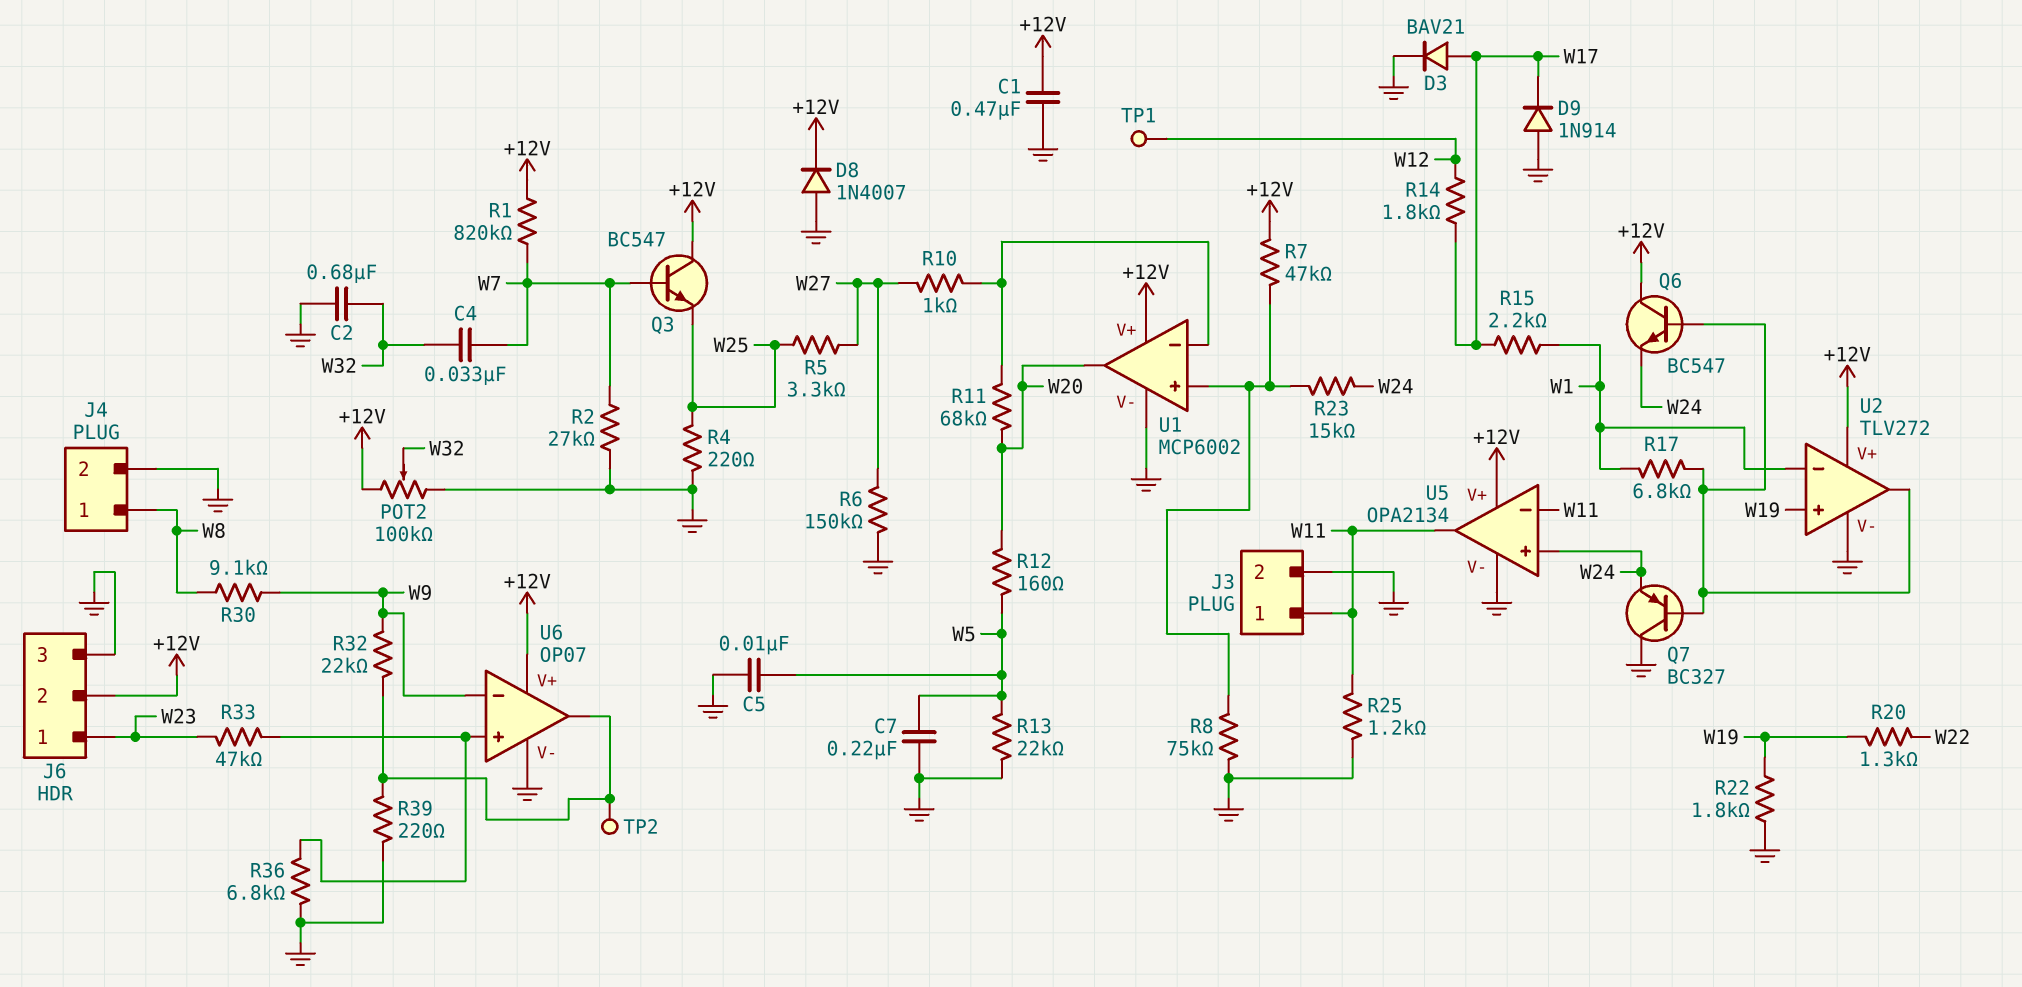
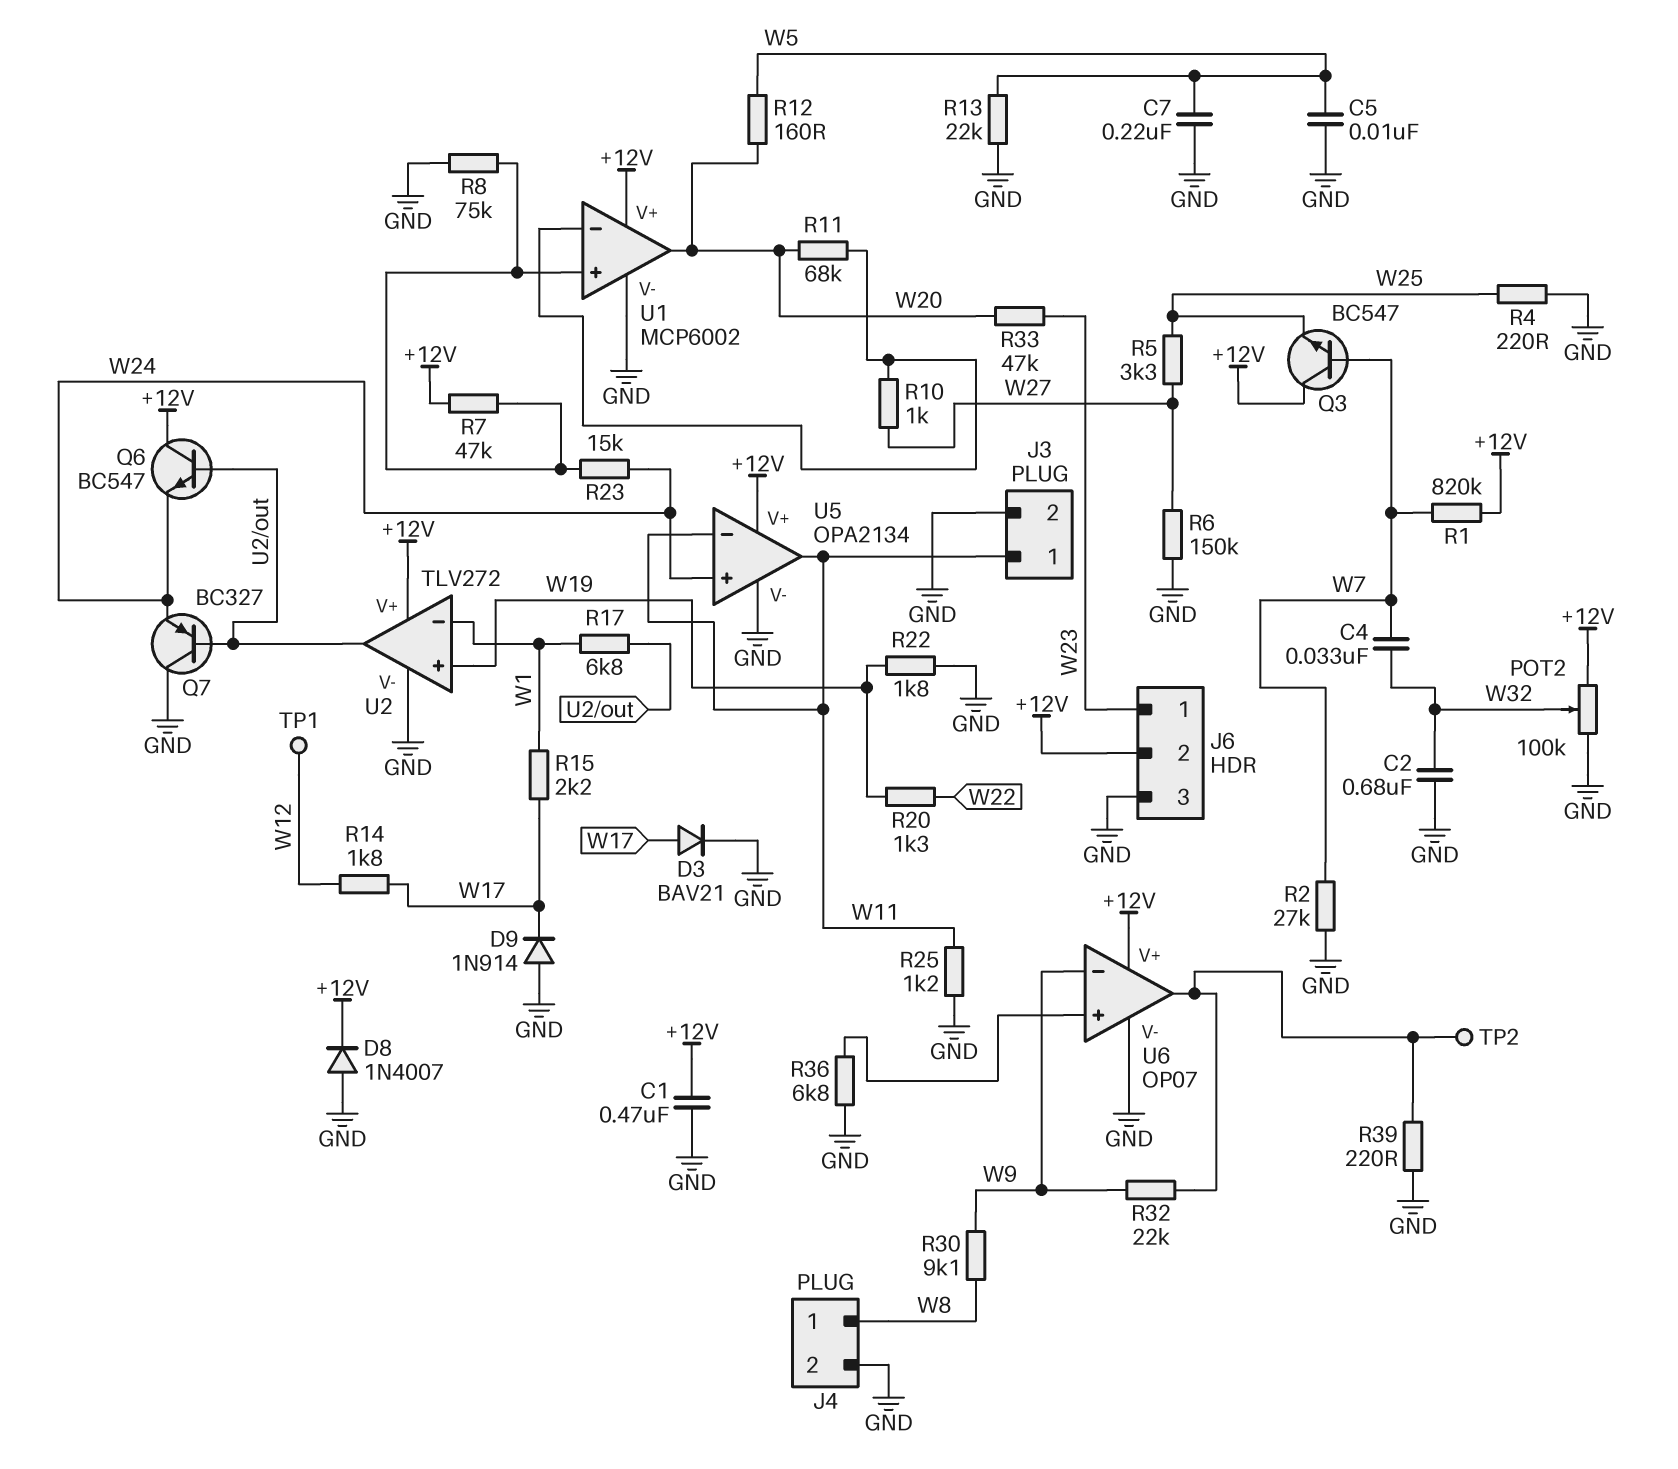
R33: 47k (U6/in+, W23) -> 47k (W20, W23)

